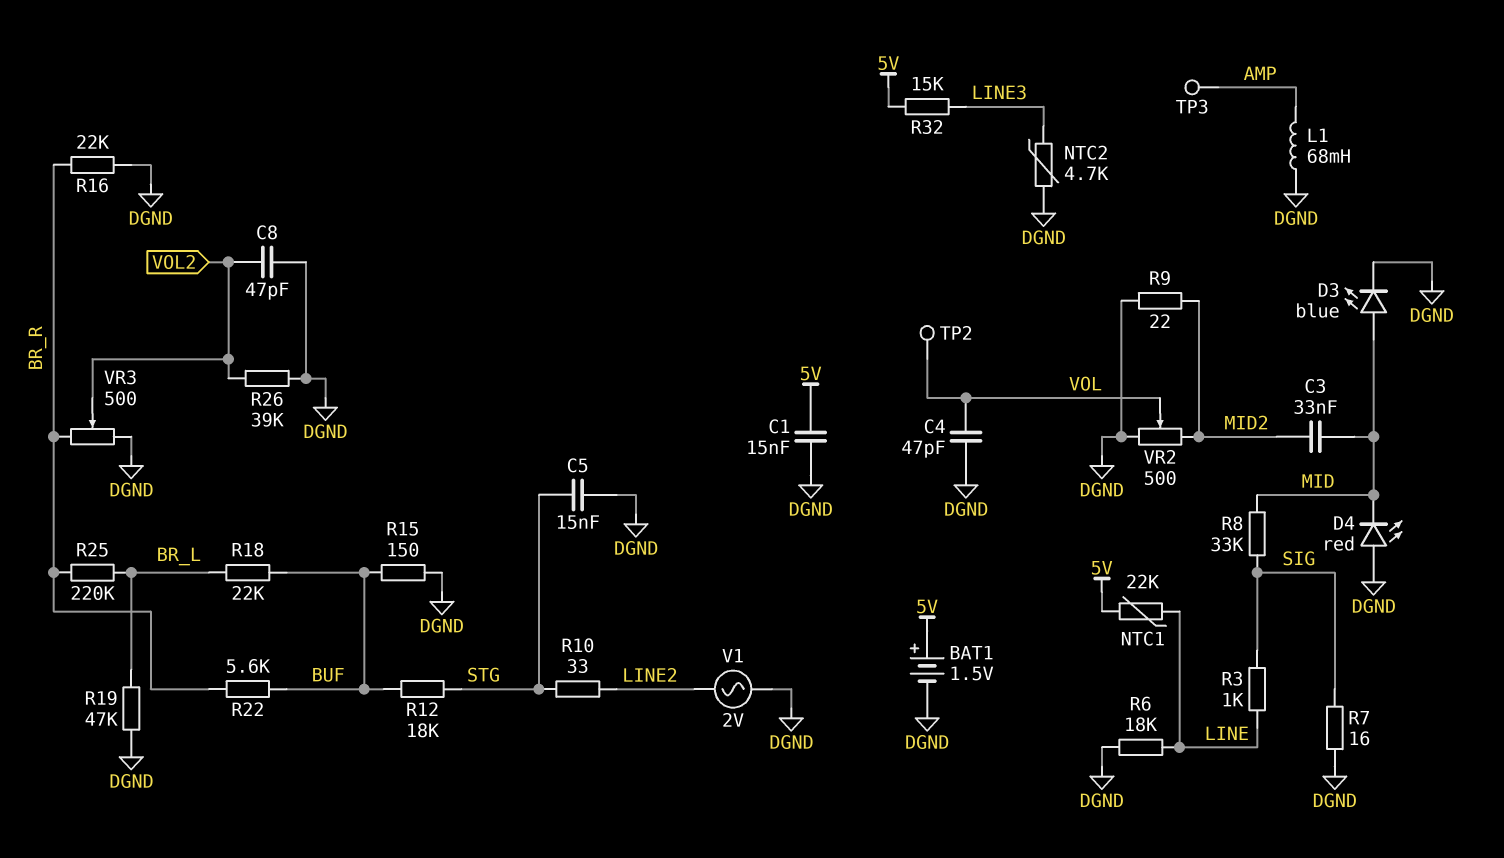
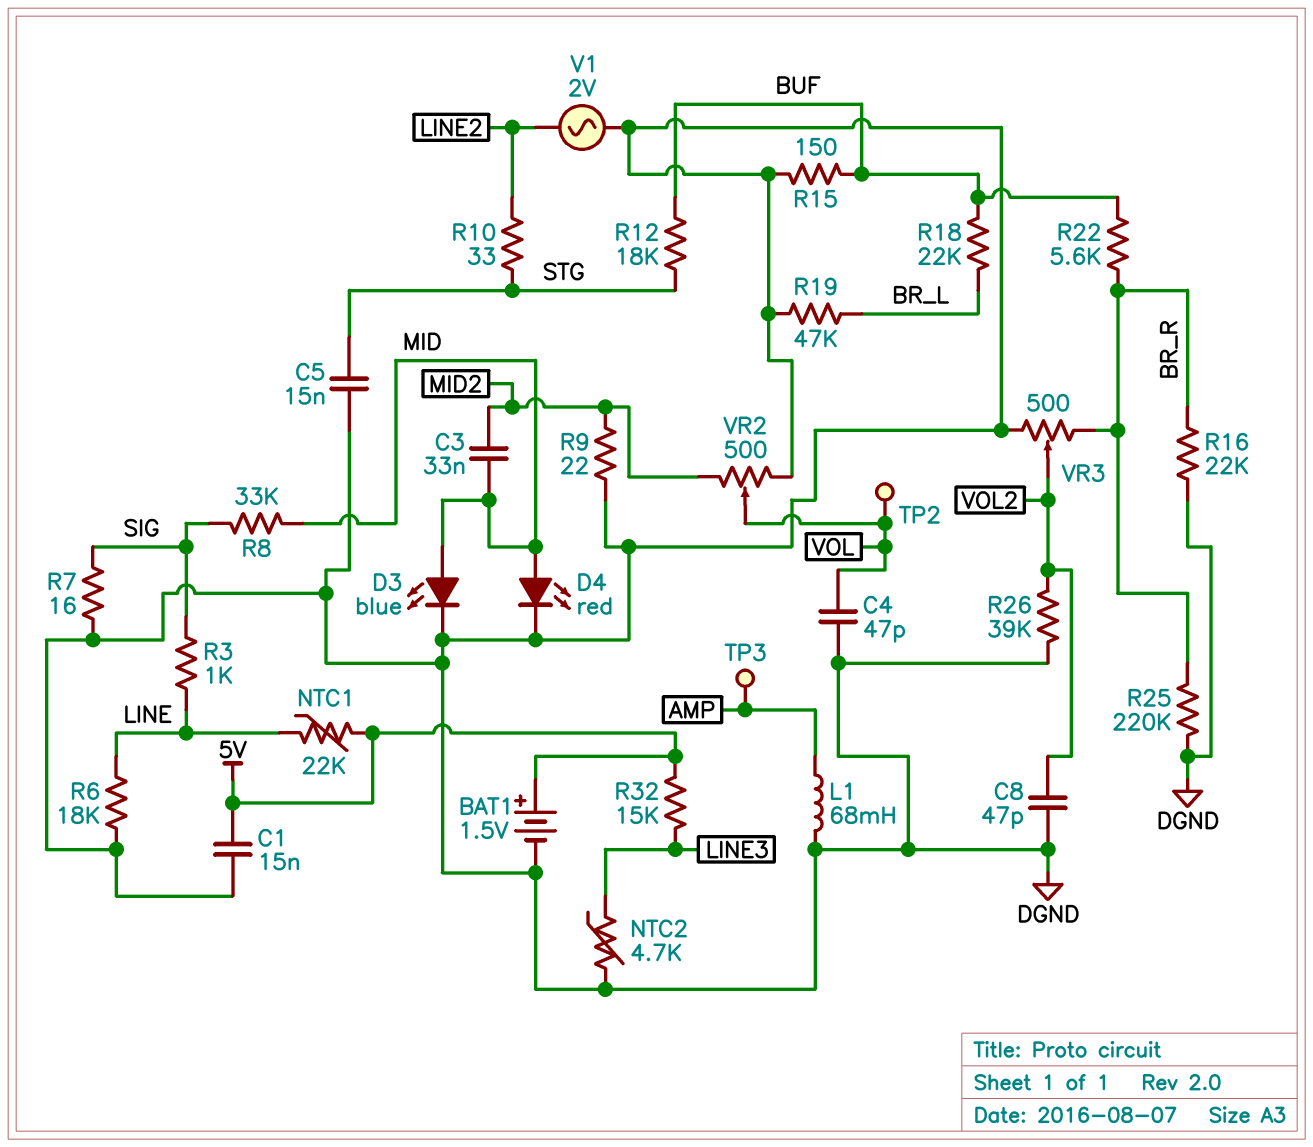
D4: LED red (A DGND, K MID) -> LED red (A MID, K DGND)
R25: 220k (BR_L, BR_R) -> 220k (BR_R, DGND)

